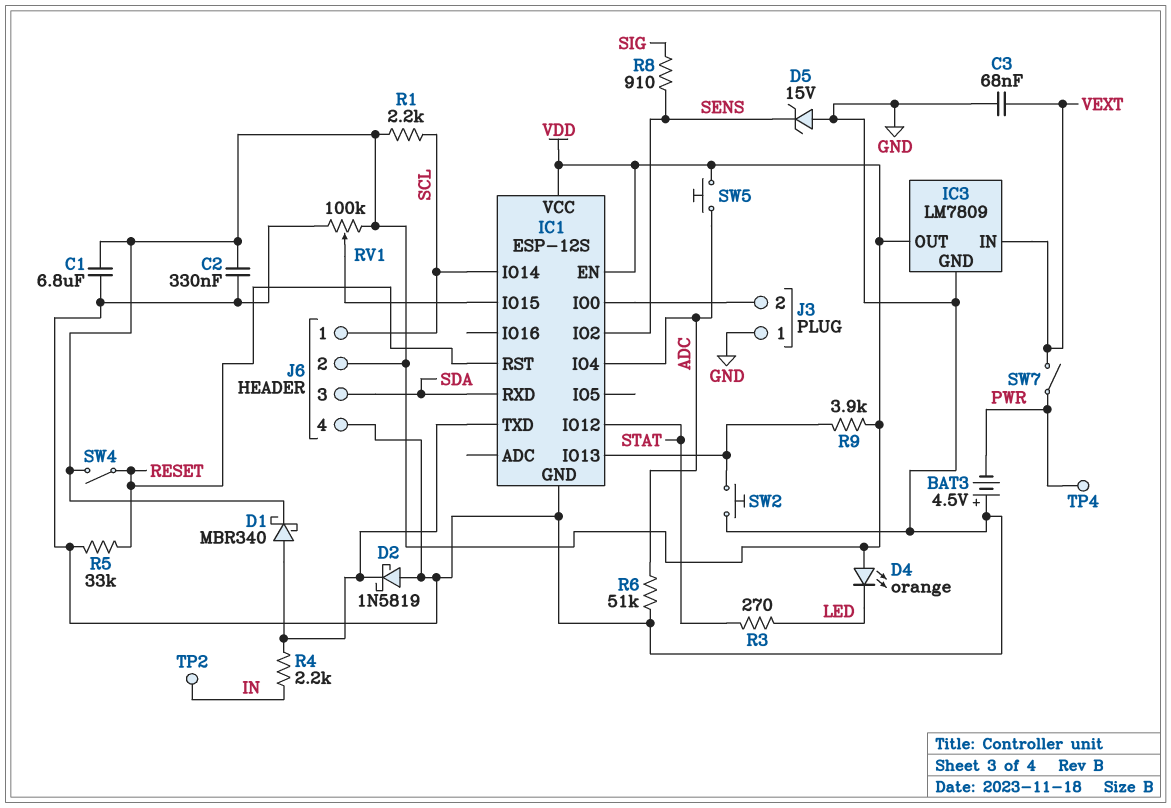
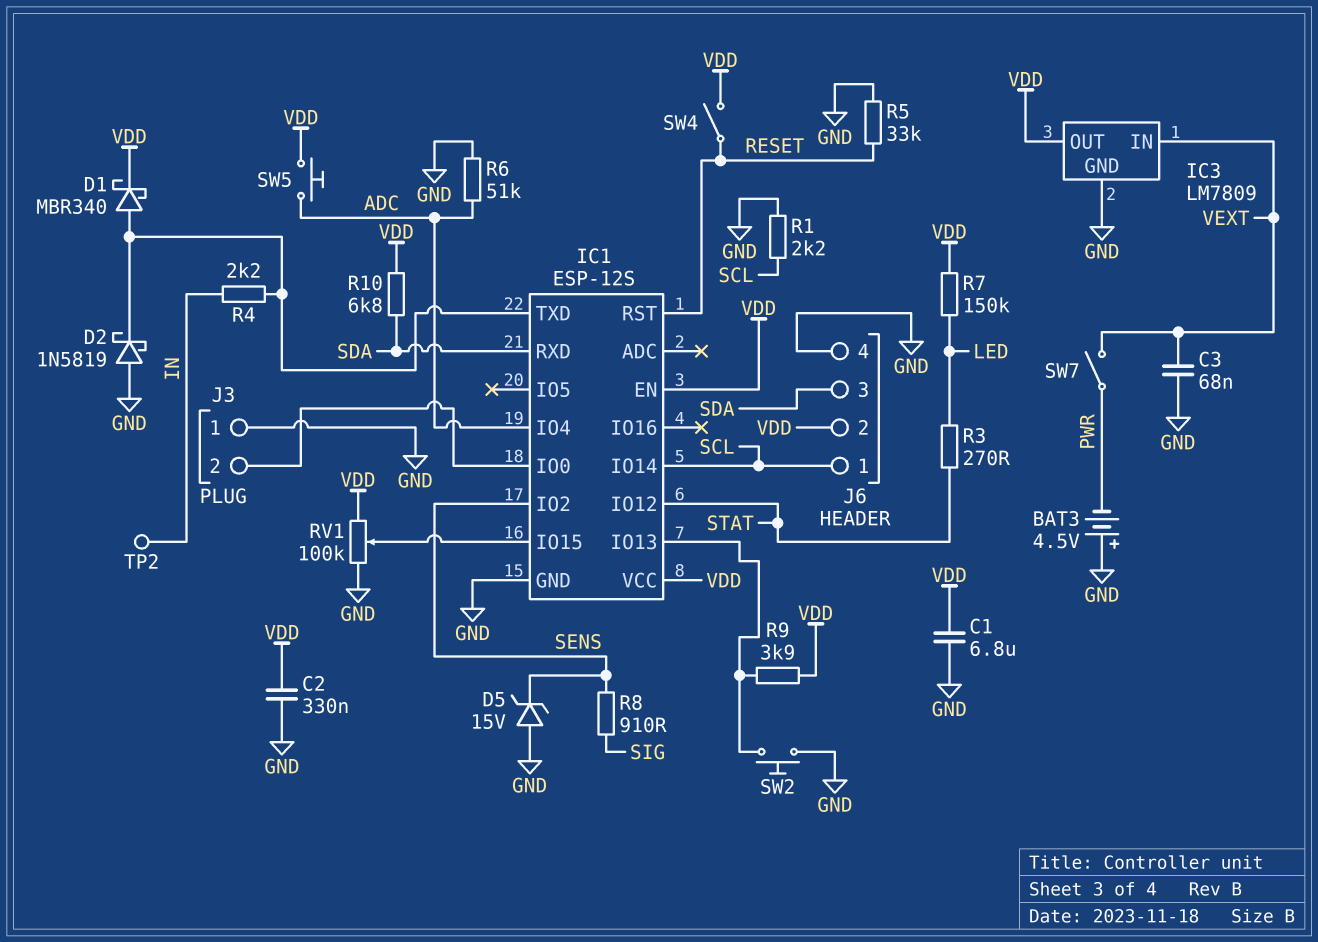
D4: LED orange (A VDD, K LED) -> none
R1: 2.2k (SCL, VDD) -> 2.2k (GND, SCL)
R7: none -> 150k (LED, VDD)
R10: none -> 6.8k (SDA, VDD)
TP4: test point (PWR) -> none

